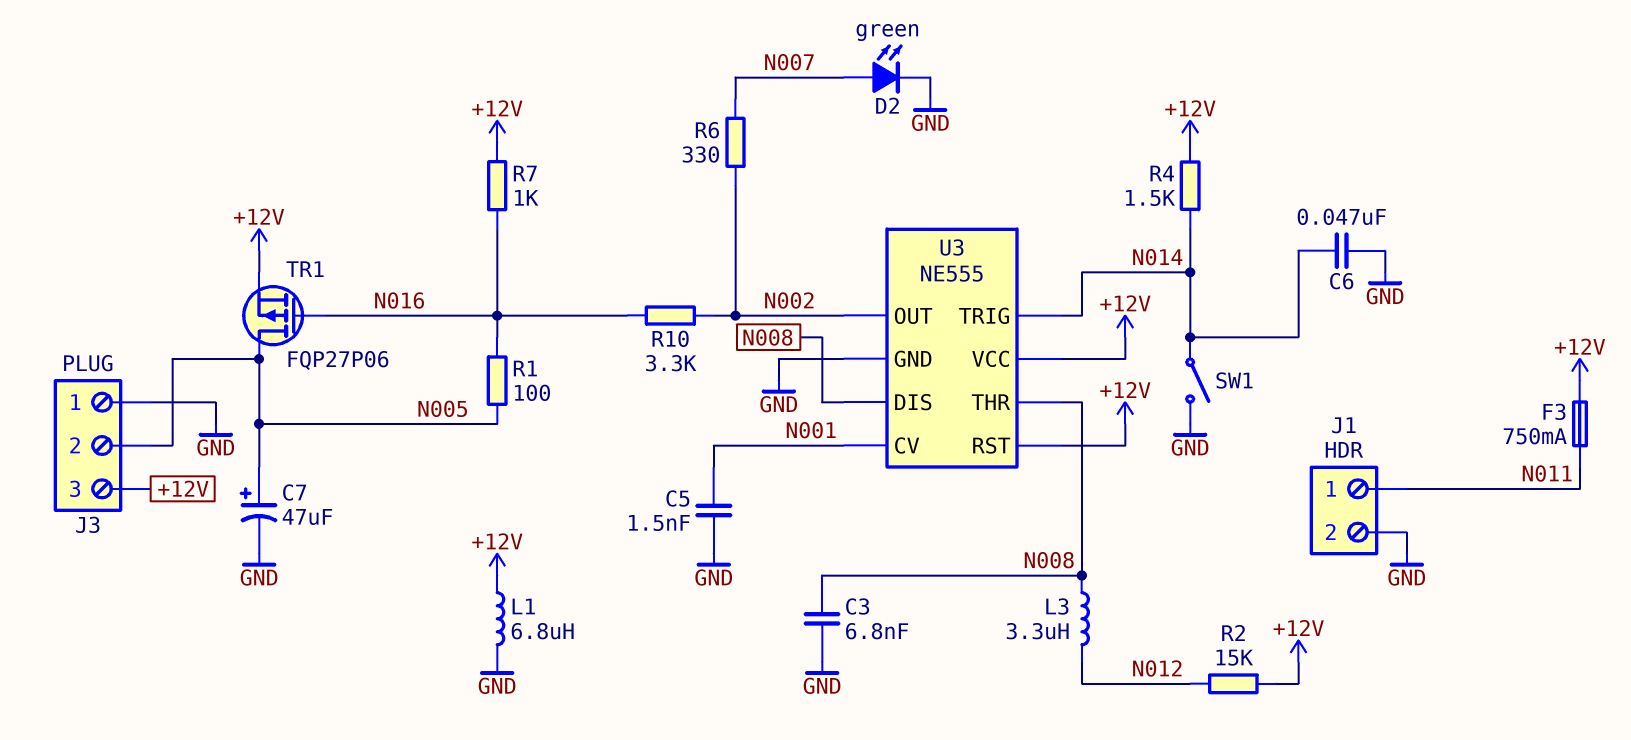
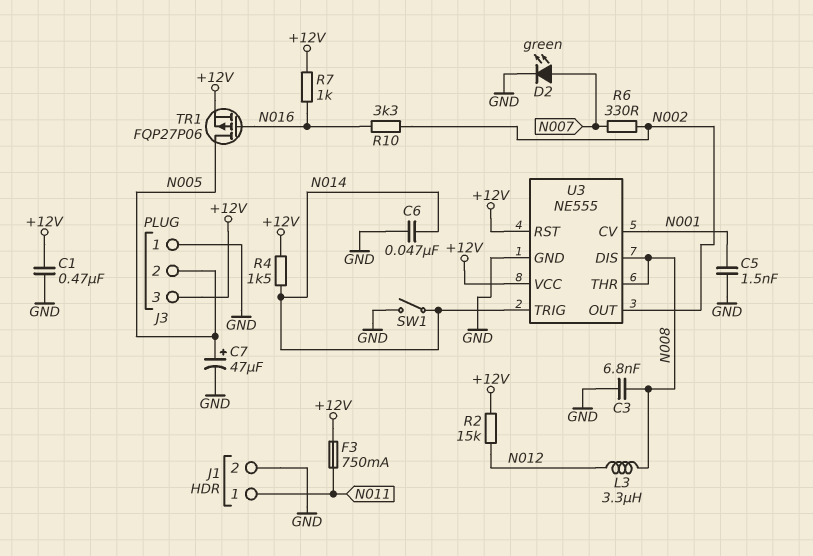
C1: none -> 470nF (+12V, GND)
L1: 6.8uH (+12V, GND) -> none
R1: 100 (N005, N016) -> none

